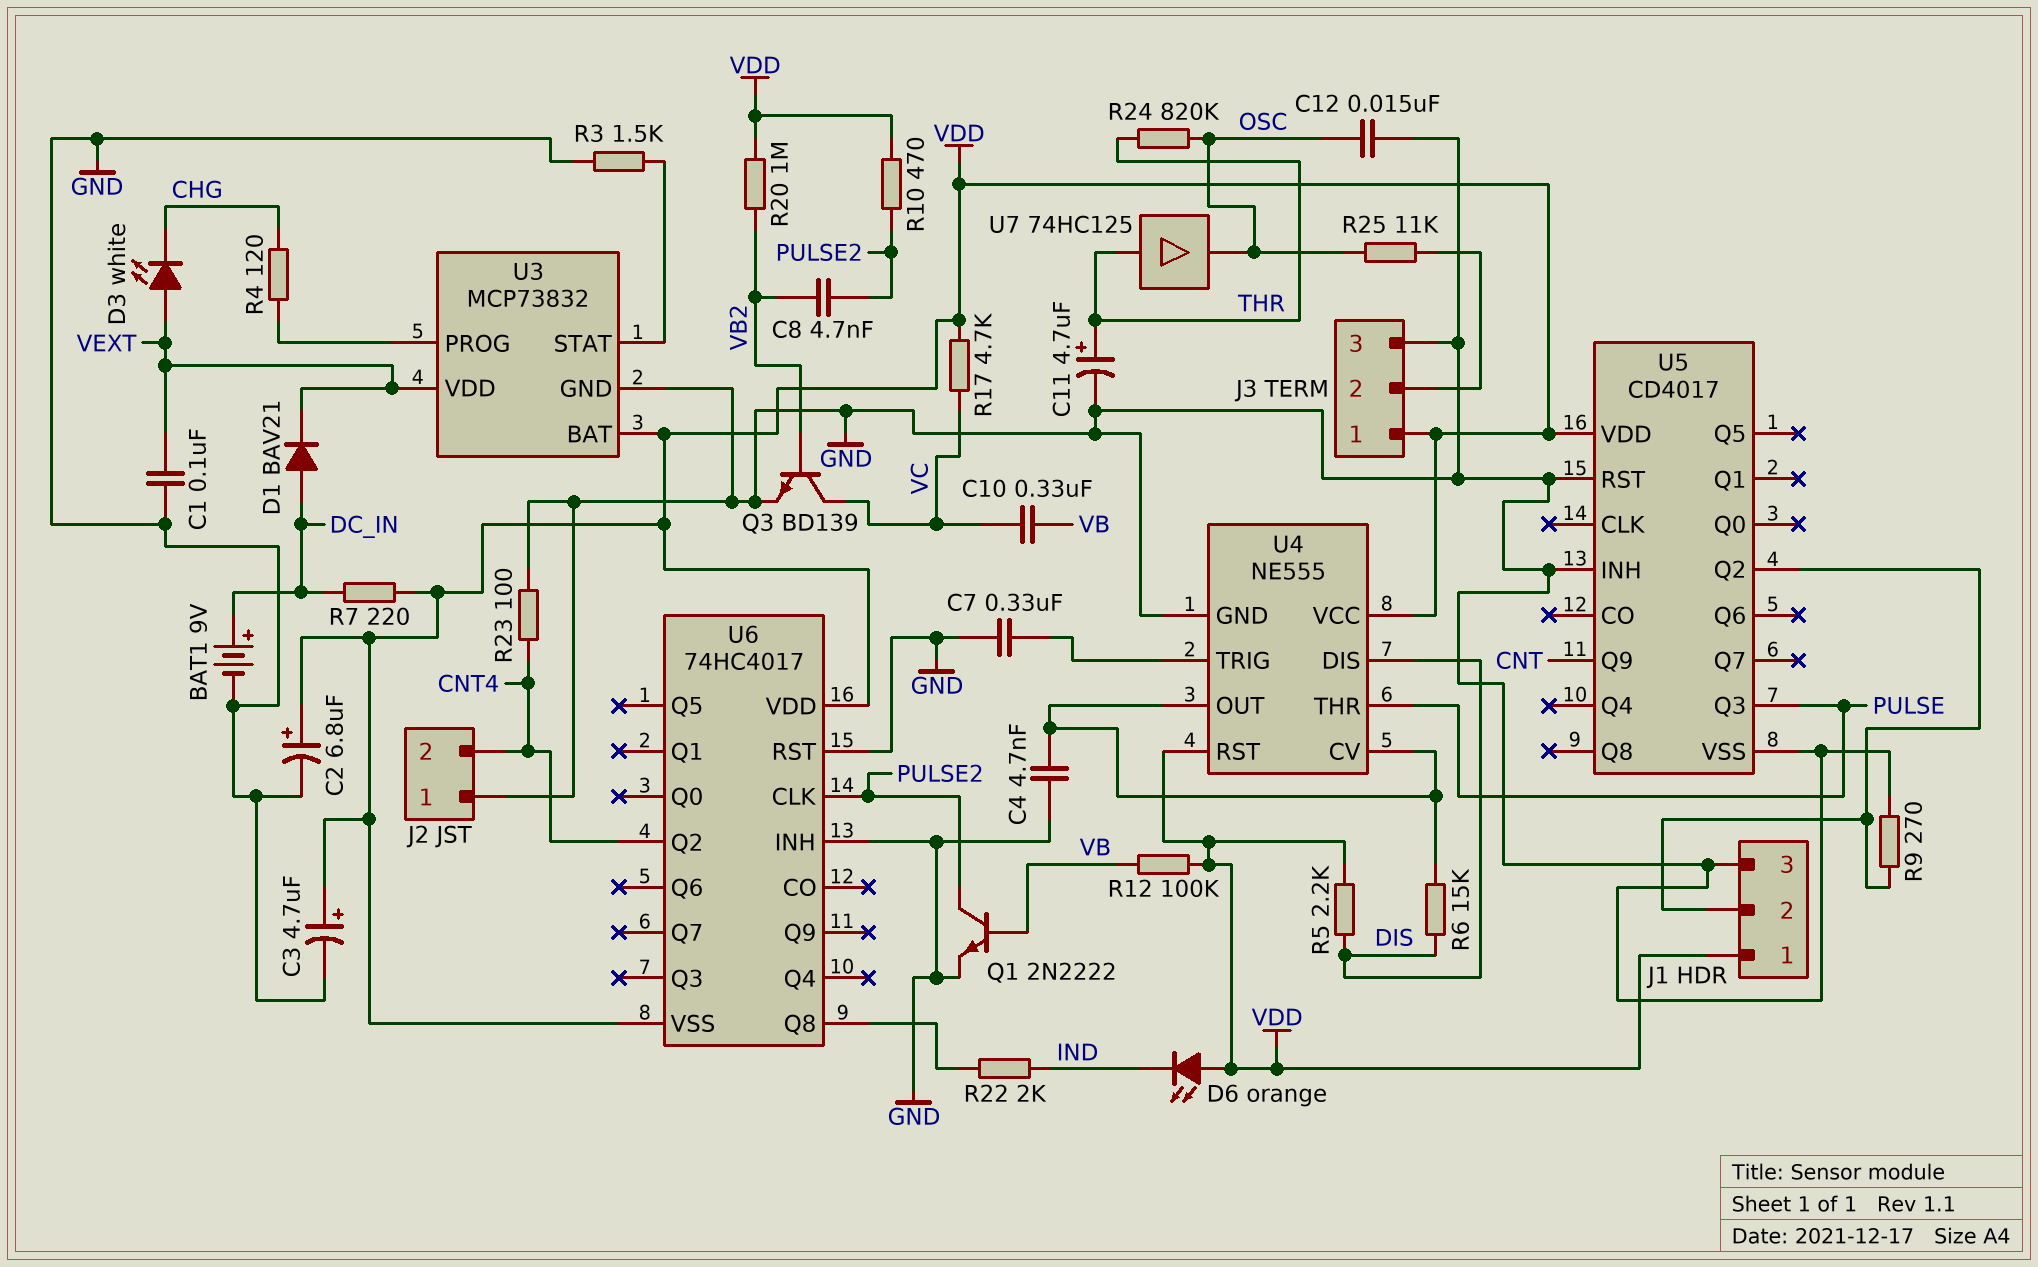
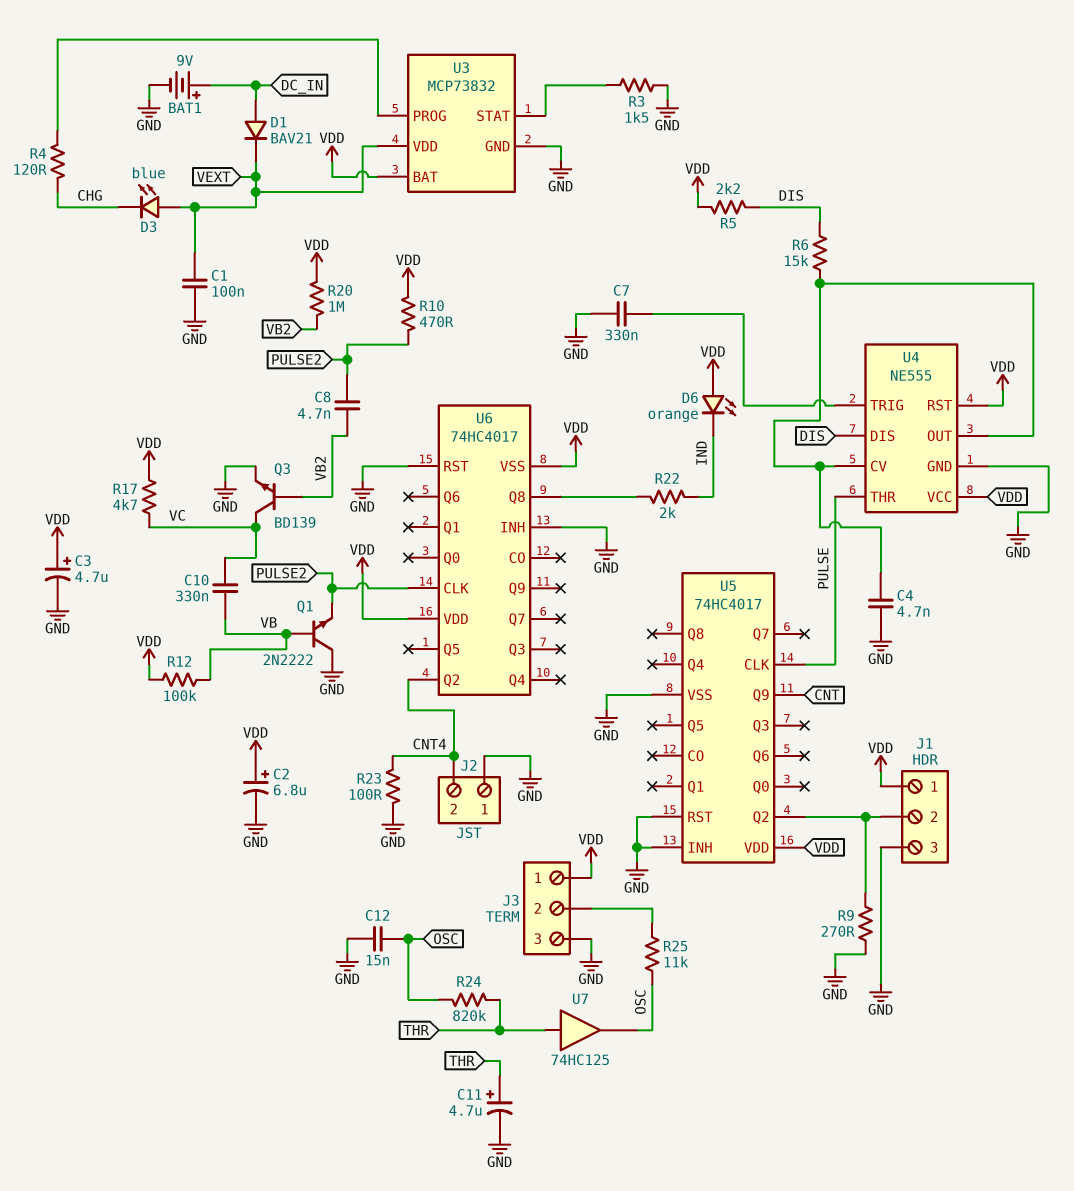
D3: LED white (A VEXT, K CHG) -> LED blue (A VEXT, K CHG)
Q1: NPN 2N2222 (B VB, C PULSE2, E GND) -> NPN 2N2222 (B VB, C GND, E PULSE2)
R7: 220 (DC_IN, VDD) -> none
U5: CD4017 -> 74HC4017
U5 pin CLK: none -> PULSE
U5 pin Q3: PULSE -> none

